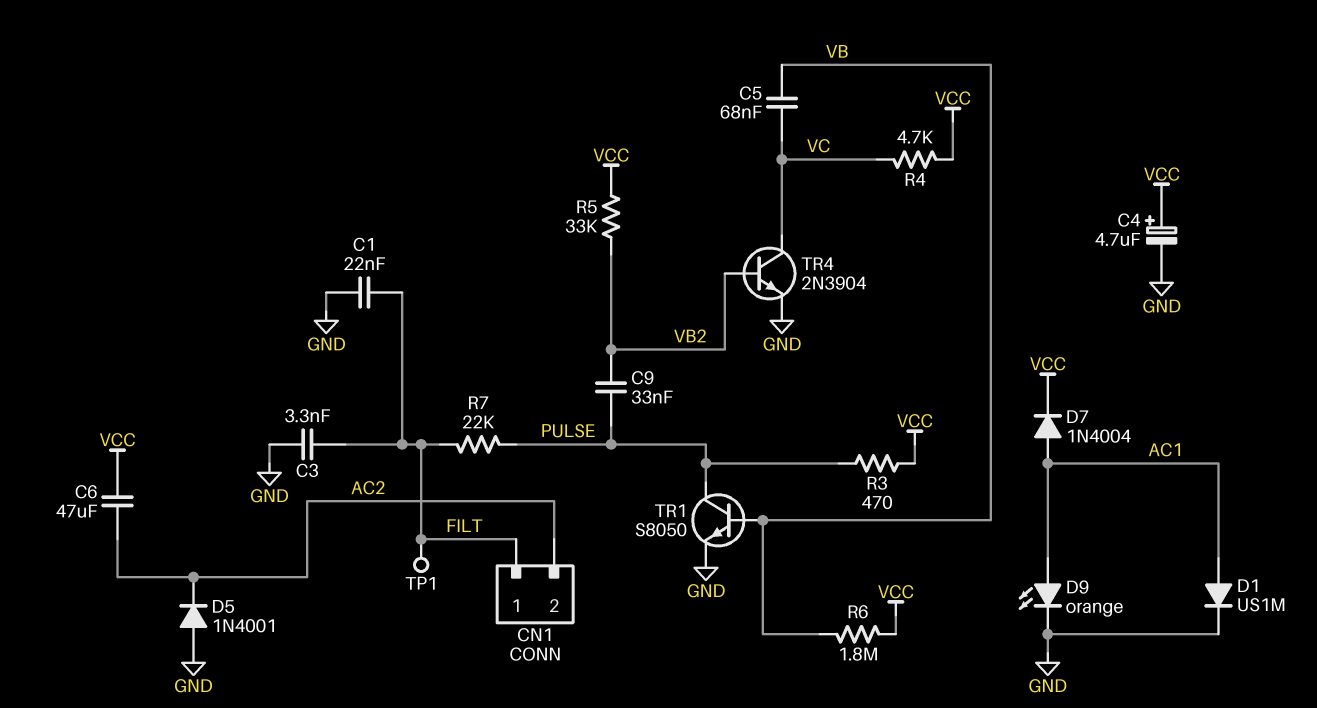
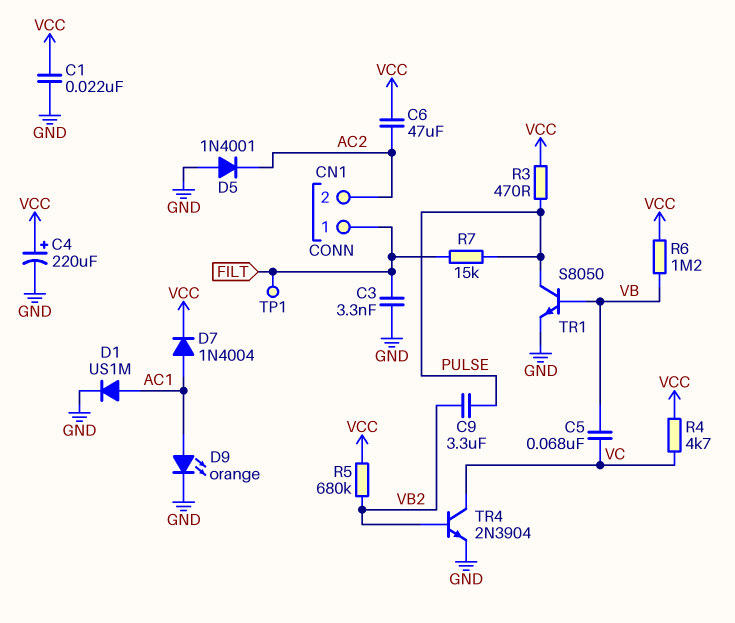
C1: 22nF (FILT, GND) -> 22nF (GND, VCC)
C4: 4.7uF (plus VCC, minus GND) -> 220uF (plus VCC, minus GND)
C9: 33nF (PULSE, VB2) -> 3.3uF (PULSE, VB2)
R5: 33k (VB2, VCC) -> 680k (VB2, VCC)
R6: 1.8M (VB, VCC) -> 1.2M (VB, VCC)
R7: 22k (FILT, PULSE) -> 15k (FILT, PULSE)

